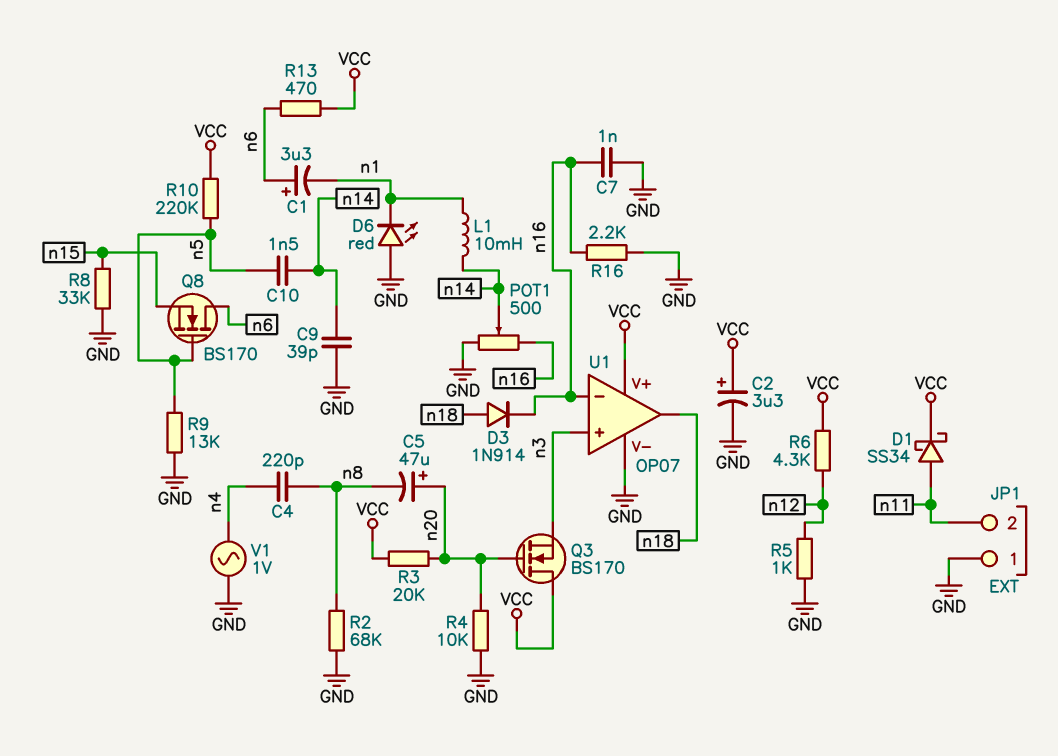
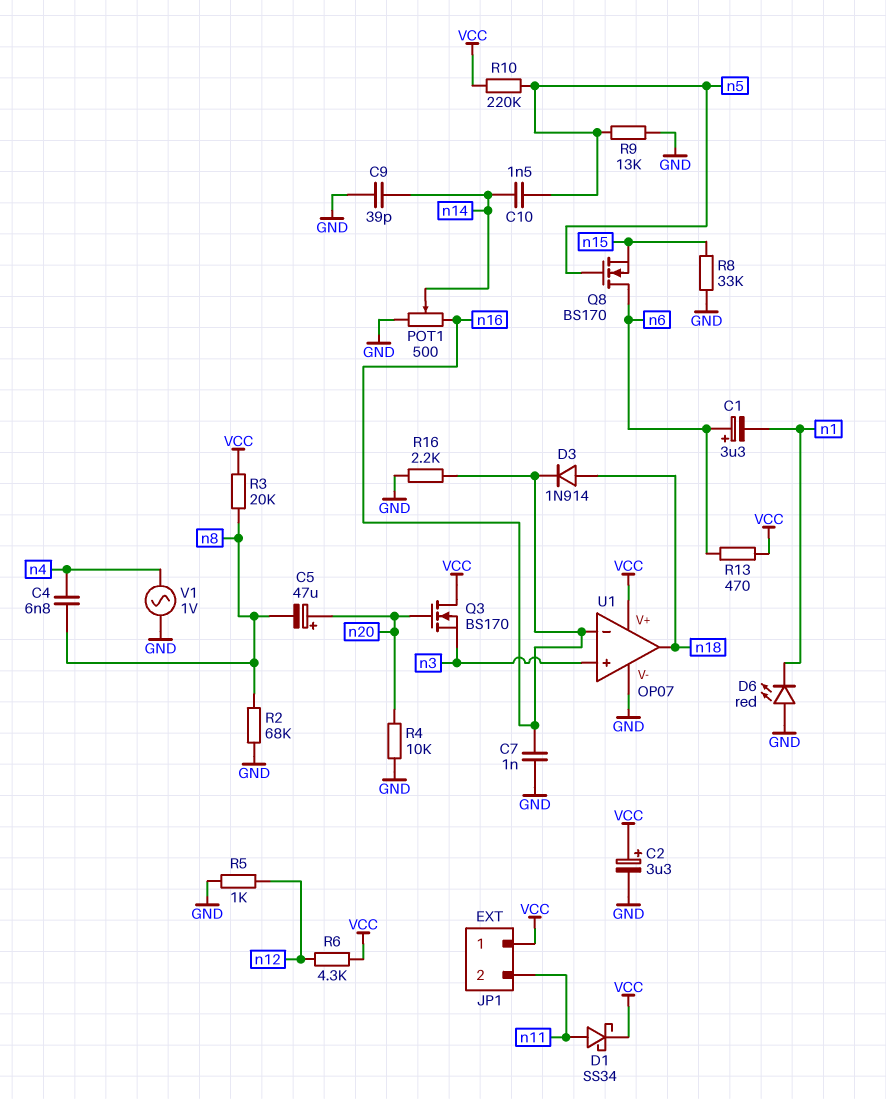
C4: 220pF (n4, n8) -> 6.8nF (n4, n8)
JP1 pin 1: GND -> VCC
L1: 10mH (n1, n14) -> none
R3: 20k (VCC, n20) -> 20k (VCC, n8)

